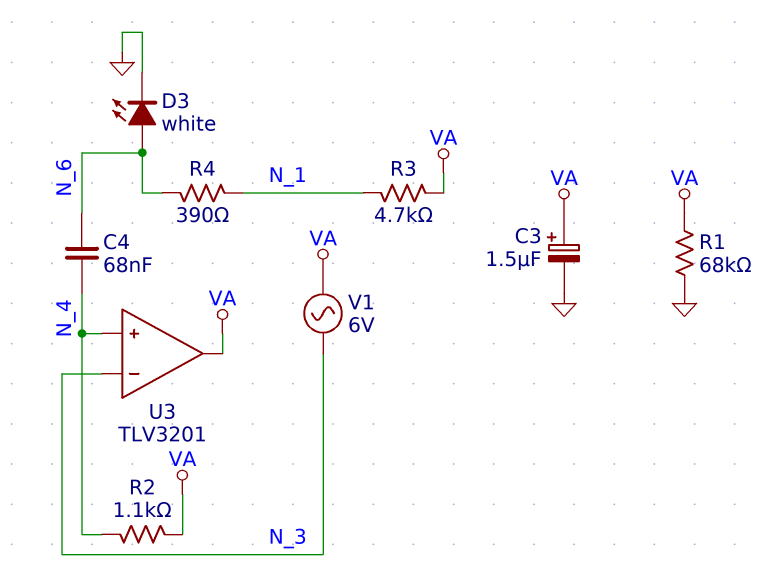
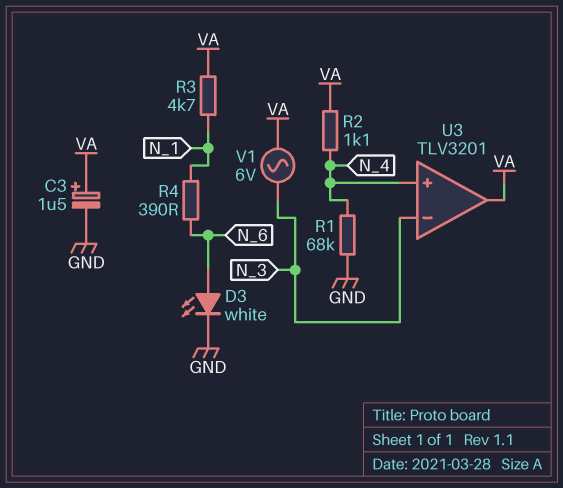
C4: 68nF (N_4, N_6) -> none
R1: 68k (GND, VA) -> 68k (GND, N_4)

